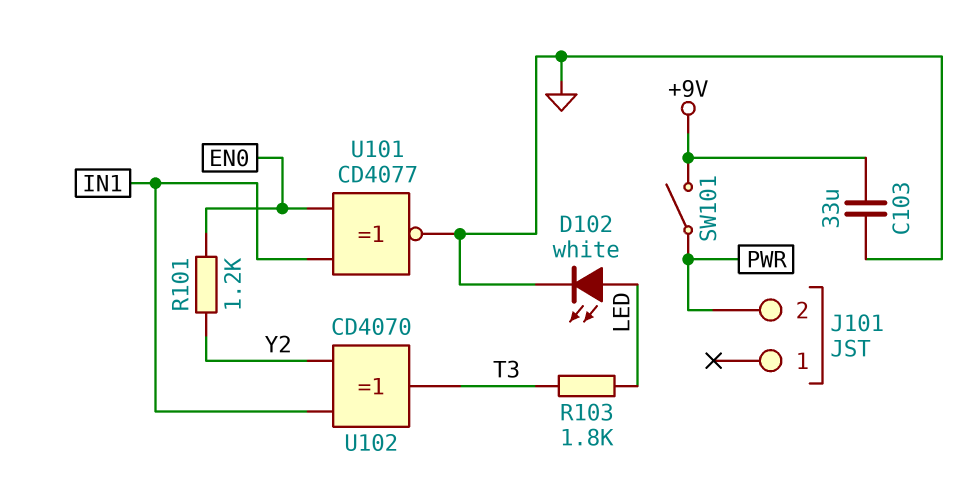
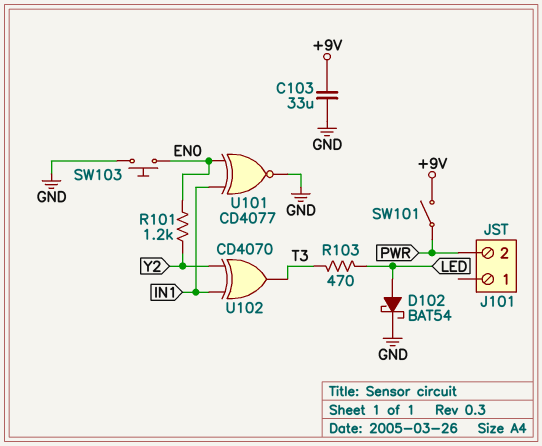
D102: LED white (A LED, K GND) -> schottky BAT54 (A LED, K GND)
R103: 1.8k (LED, T3) -> 470 (LED, T3)
SW103: none -> button (EN0, GND)

